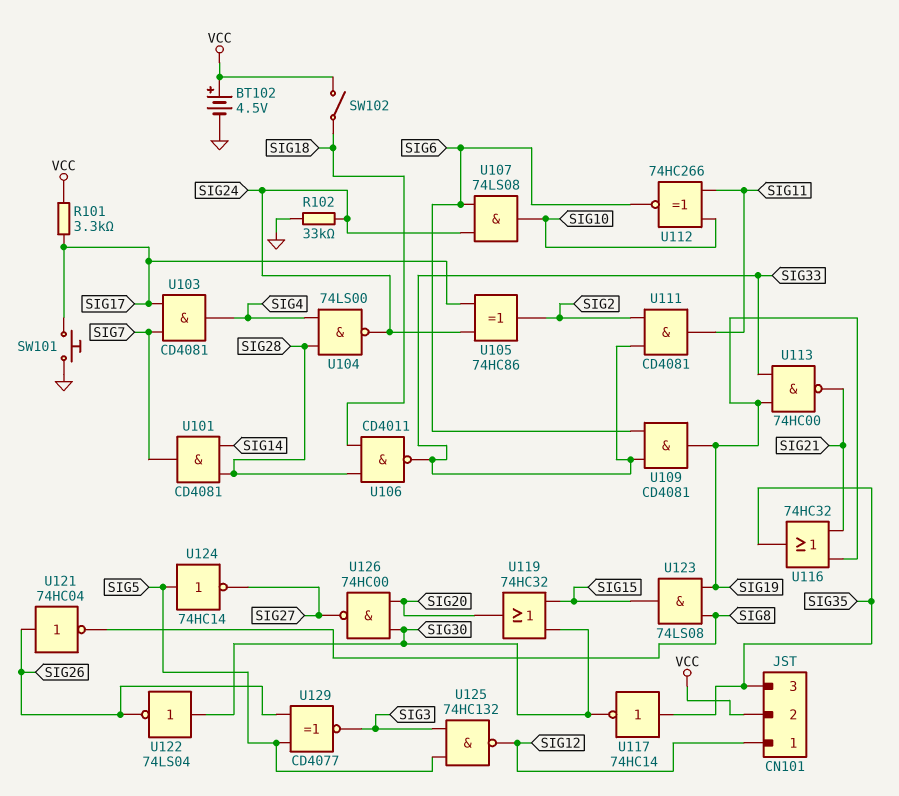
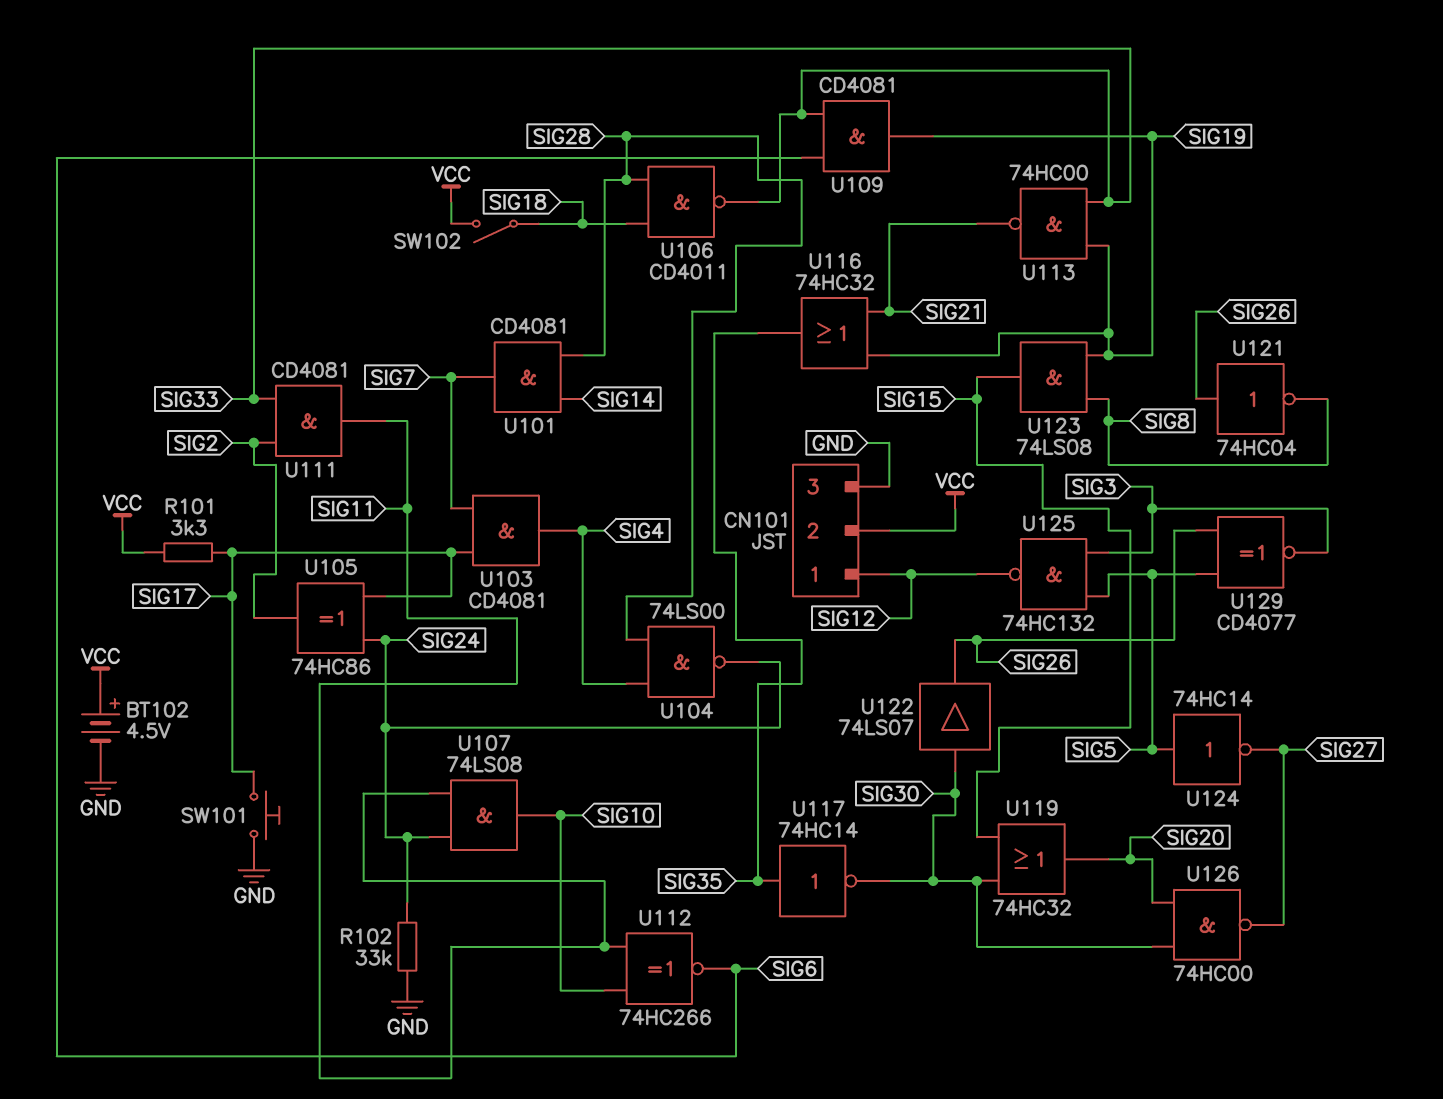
CN101 pin 3: SIG35 -> GND
U107: AND 74LS08 (in SIG6, in SIG24, out SIG10) -> AND 74LS08 (in SIG11, in SIG24, out SIG10)
U122: NOT 74LS04 (in SIG30, out SIG26) -> buffer 74LS07 (in SIG30, out SIG26)

